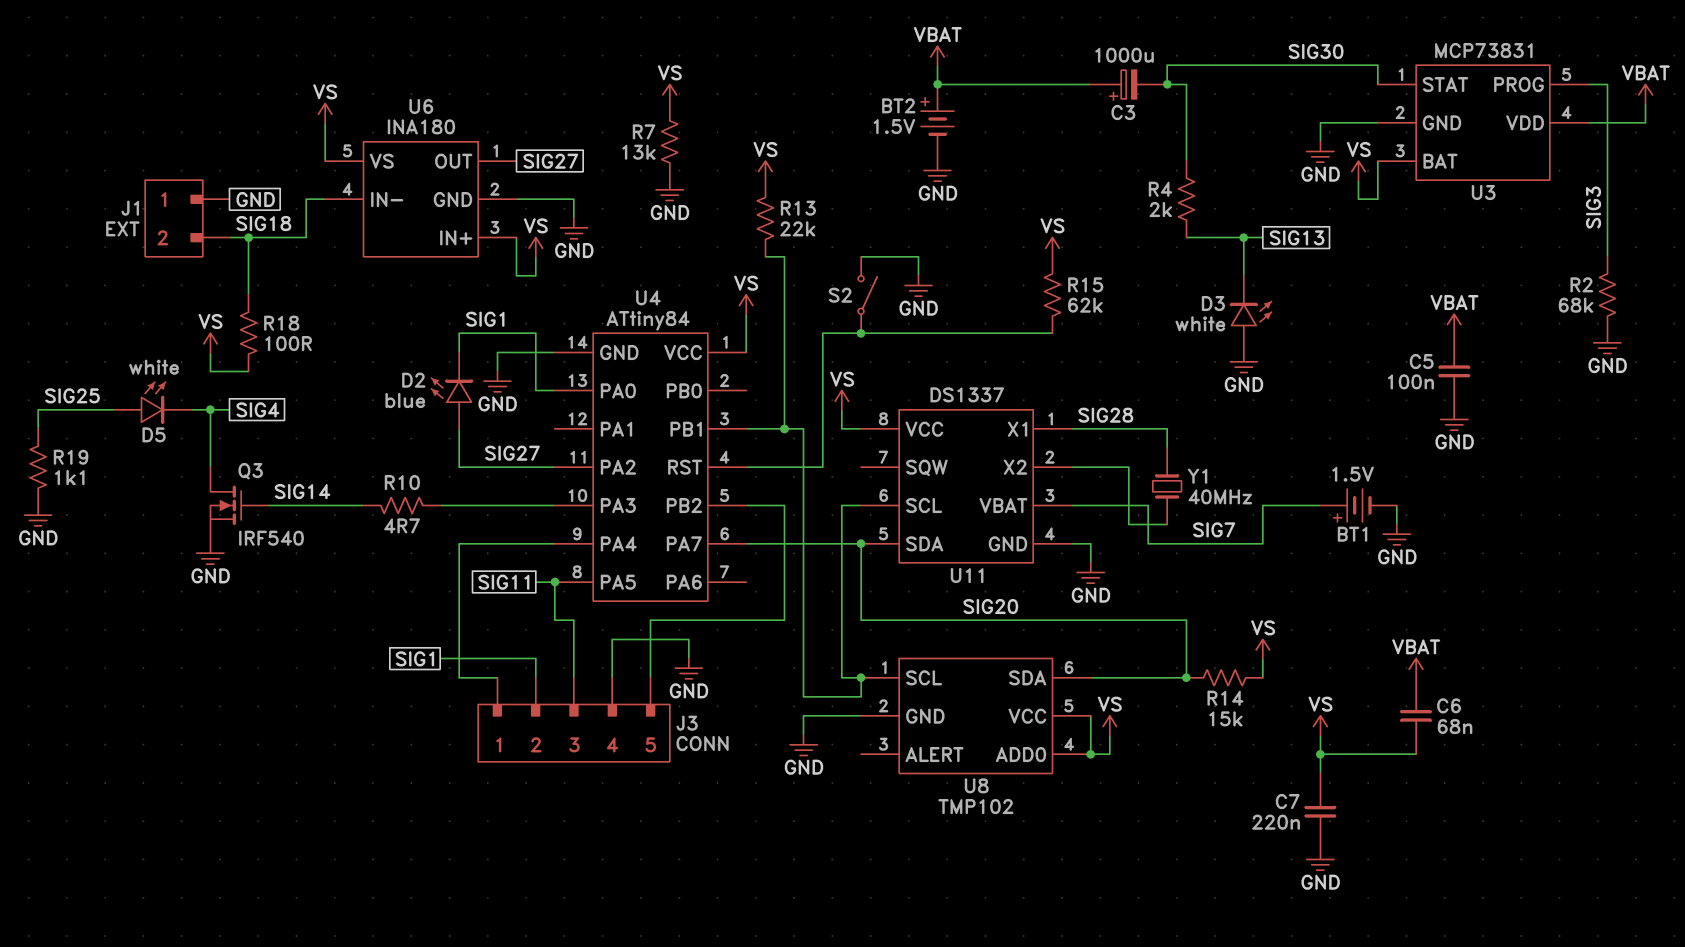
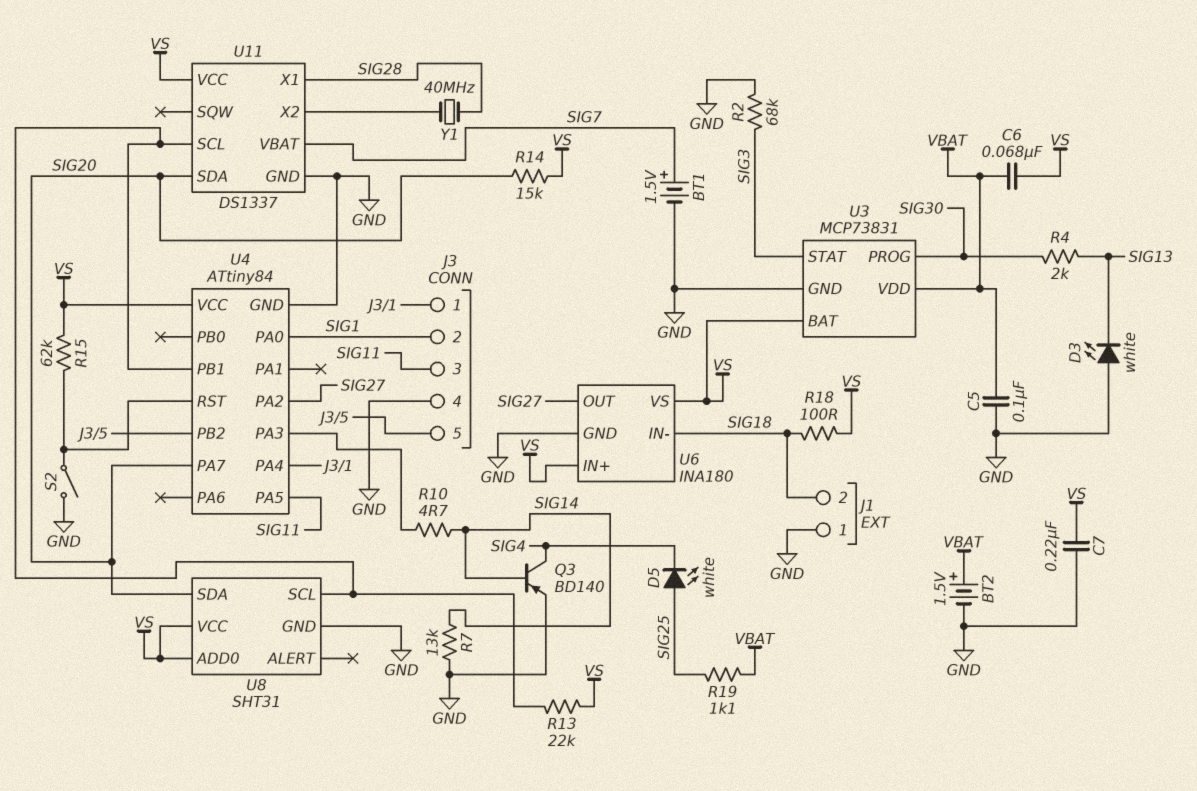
C3: 1000uF (plus VBAT, minus SIG30) -> none
D2: LED blue (A SIG27, K SIG1) -> none
Q3: NMOS IRF540 (G SIG14, D SIG4, S GND) -> PNP BD140 (B SIG14, C SIG4, E GND)
R7: 13k (GND, VS) -> 13k (GND, SIG14)
R19: 1.1k (GND, SIG25) -> 1.1k (SIG25, VBAT)
U3 pin PROG: SIG3 -> SIG30
U3 pin STAT: SIG30 -> SIG3
U8: TMP102 -> SHT31

